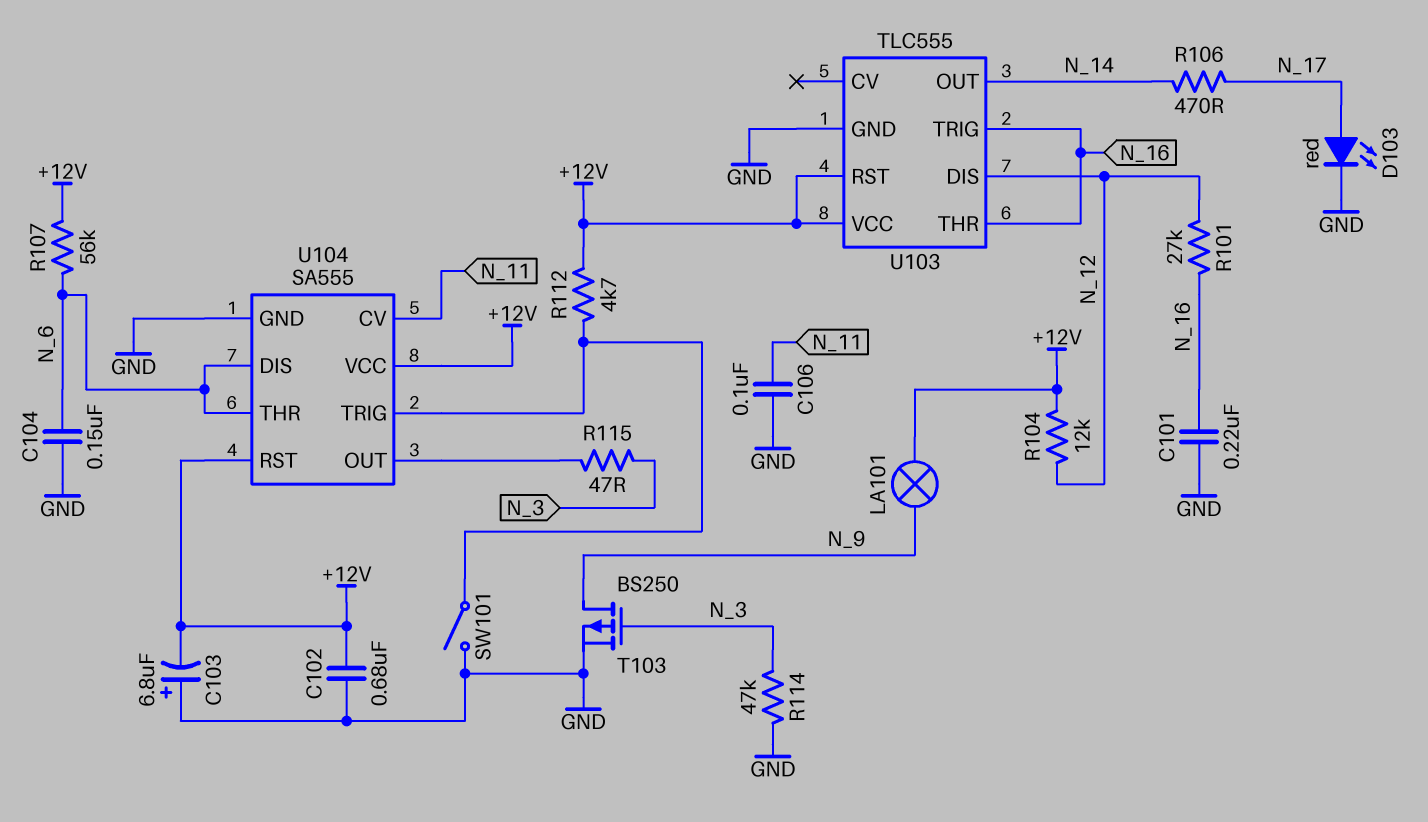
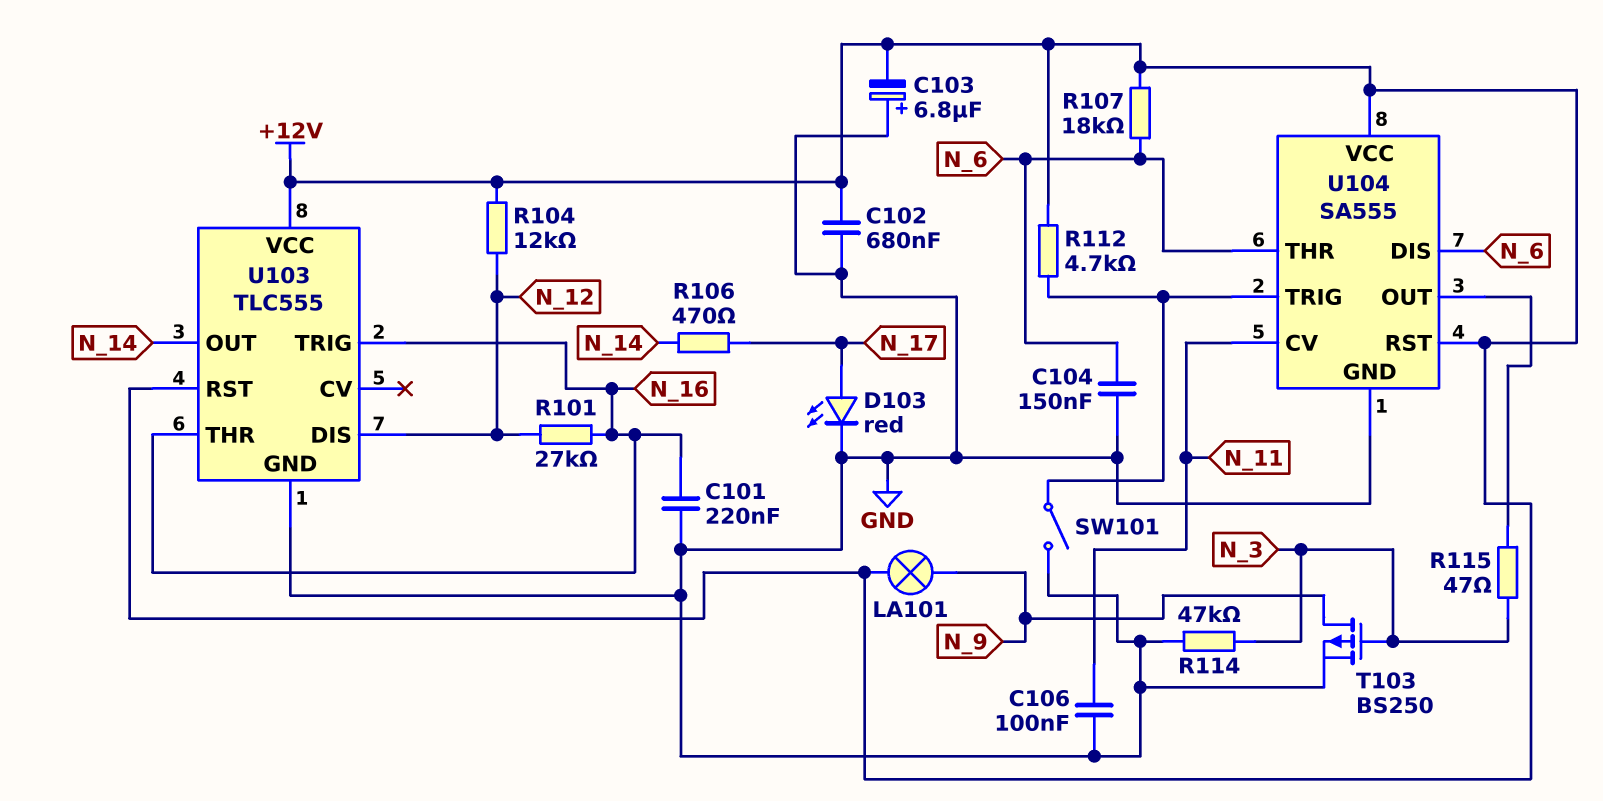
R107: 56k (+12V, N_6) -> 18k (+12V, N_6)

